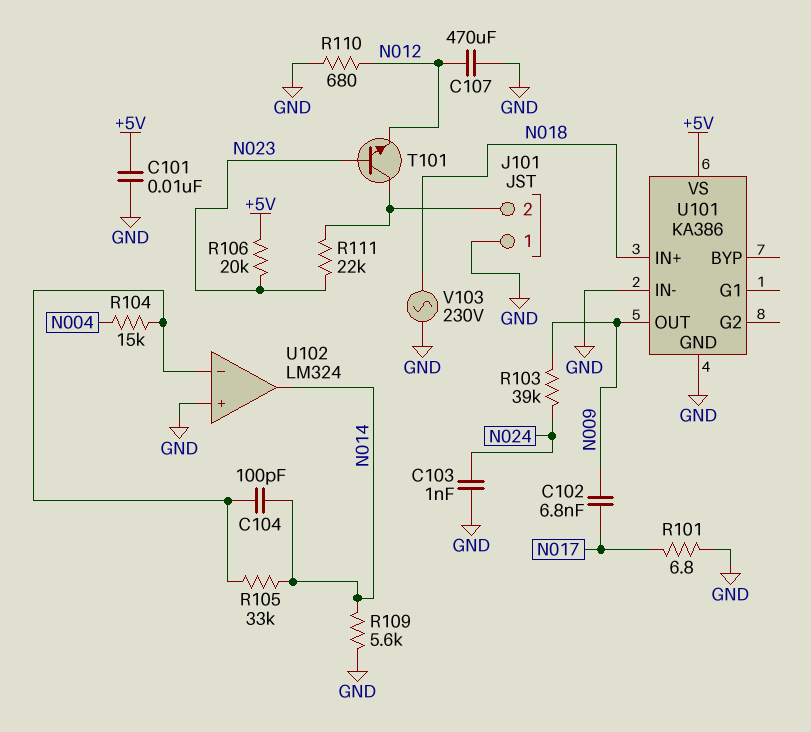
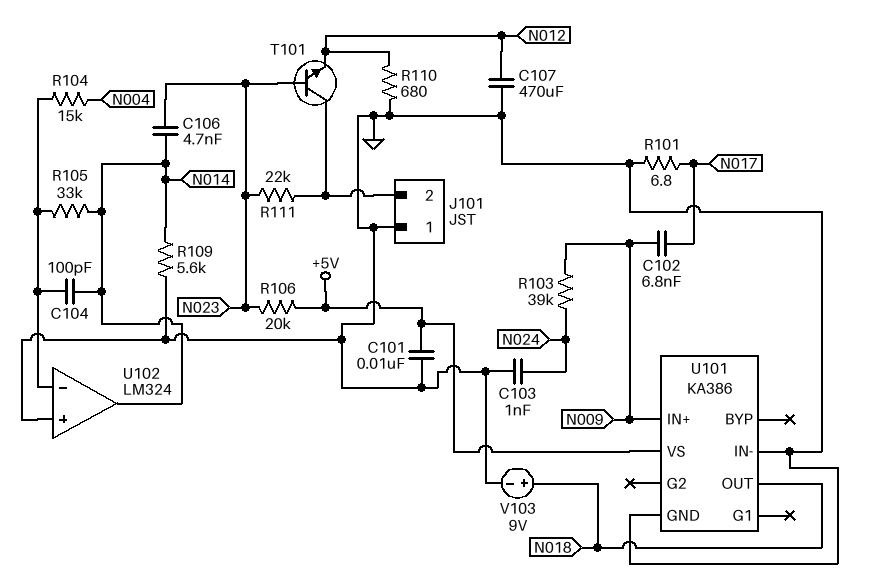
C106: none -> 4.7nF (N014, N023)
U101 pin IN+: N018 -> N009
U101 pin OUT: N009 -> N018
V103: AC 230V (GND, N018) -> 9V (plus N018, minus GND)

